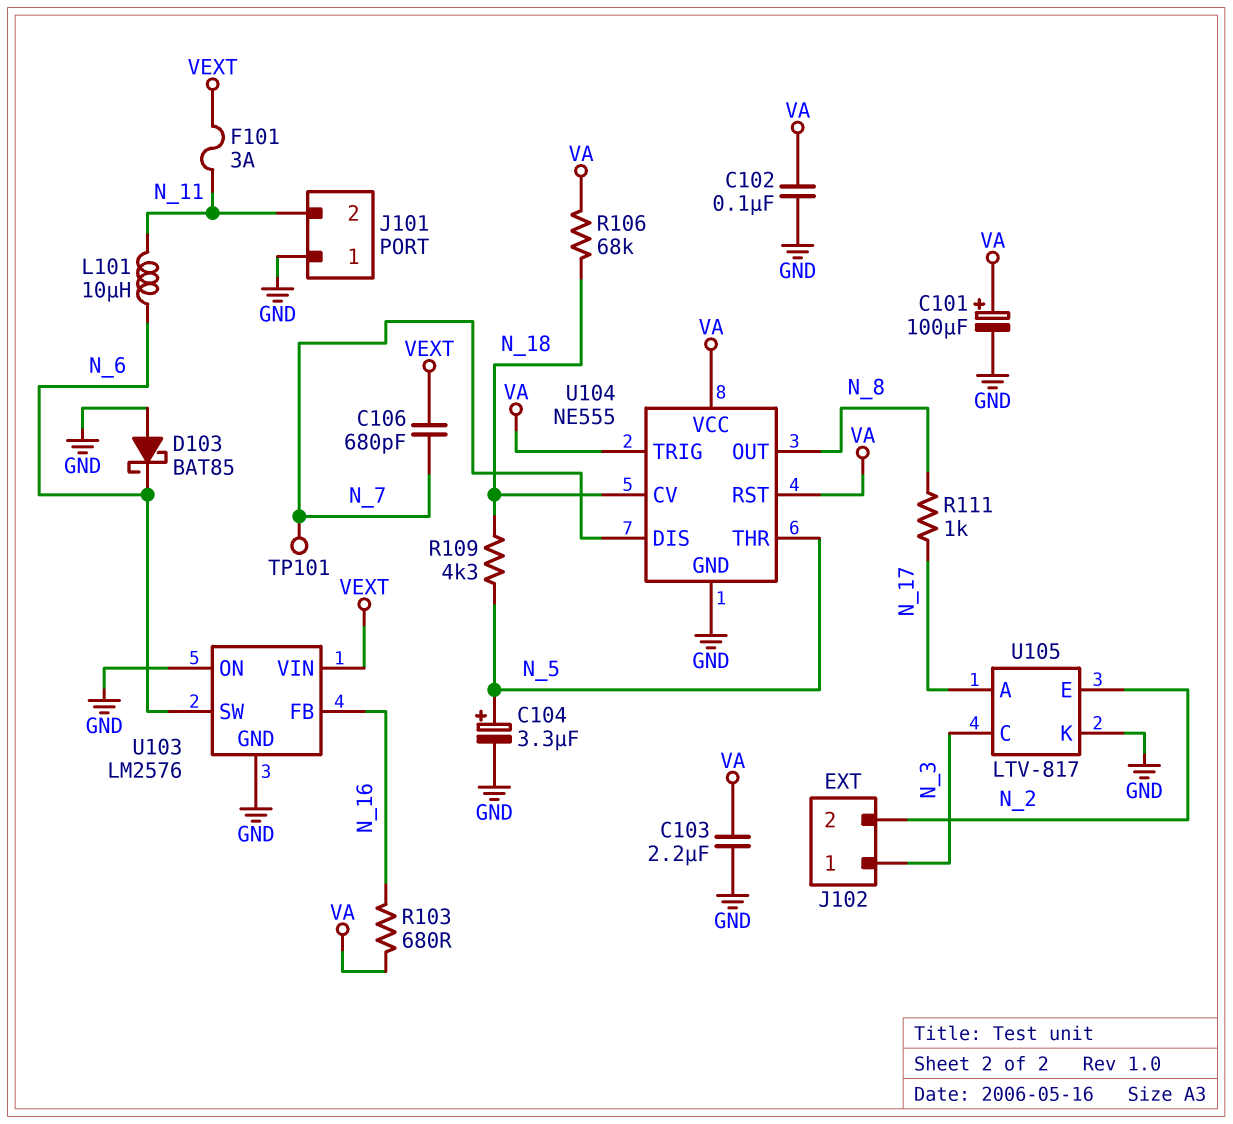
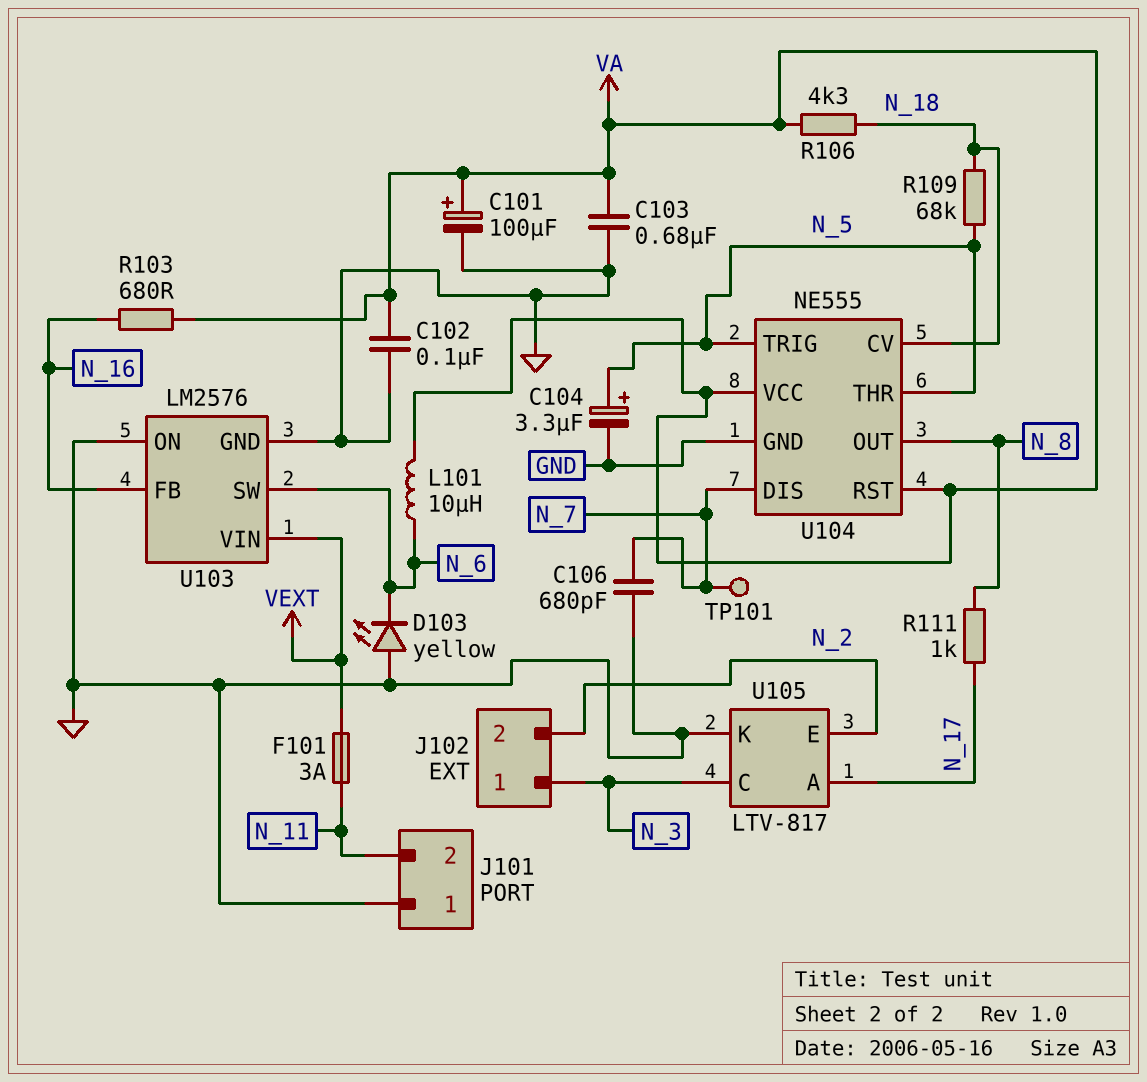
C103: 2.2uF (GND, VA) -> 680nF (GND, VA)
C106: 680pF (N_7, VEXT) -> 680pF (GND, N_7)
D103: schottky BAT85 (A GND, K N_6) -> LED yellow (A GND, K N_6)
L101: 10uH (N_6, N_11) -> 10uH (N_6, VA)
R106: 68k (N_18, VA) -> 4.3k (N_18, VA)
R109: 4.3k (N_5, N_18) -> 68k (N_5, N_18)
U104 pin TRIG: VA -> N_5

